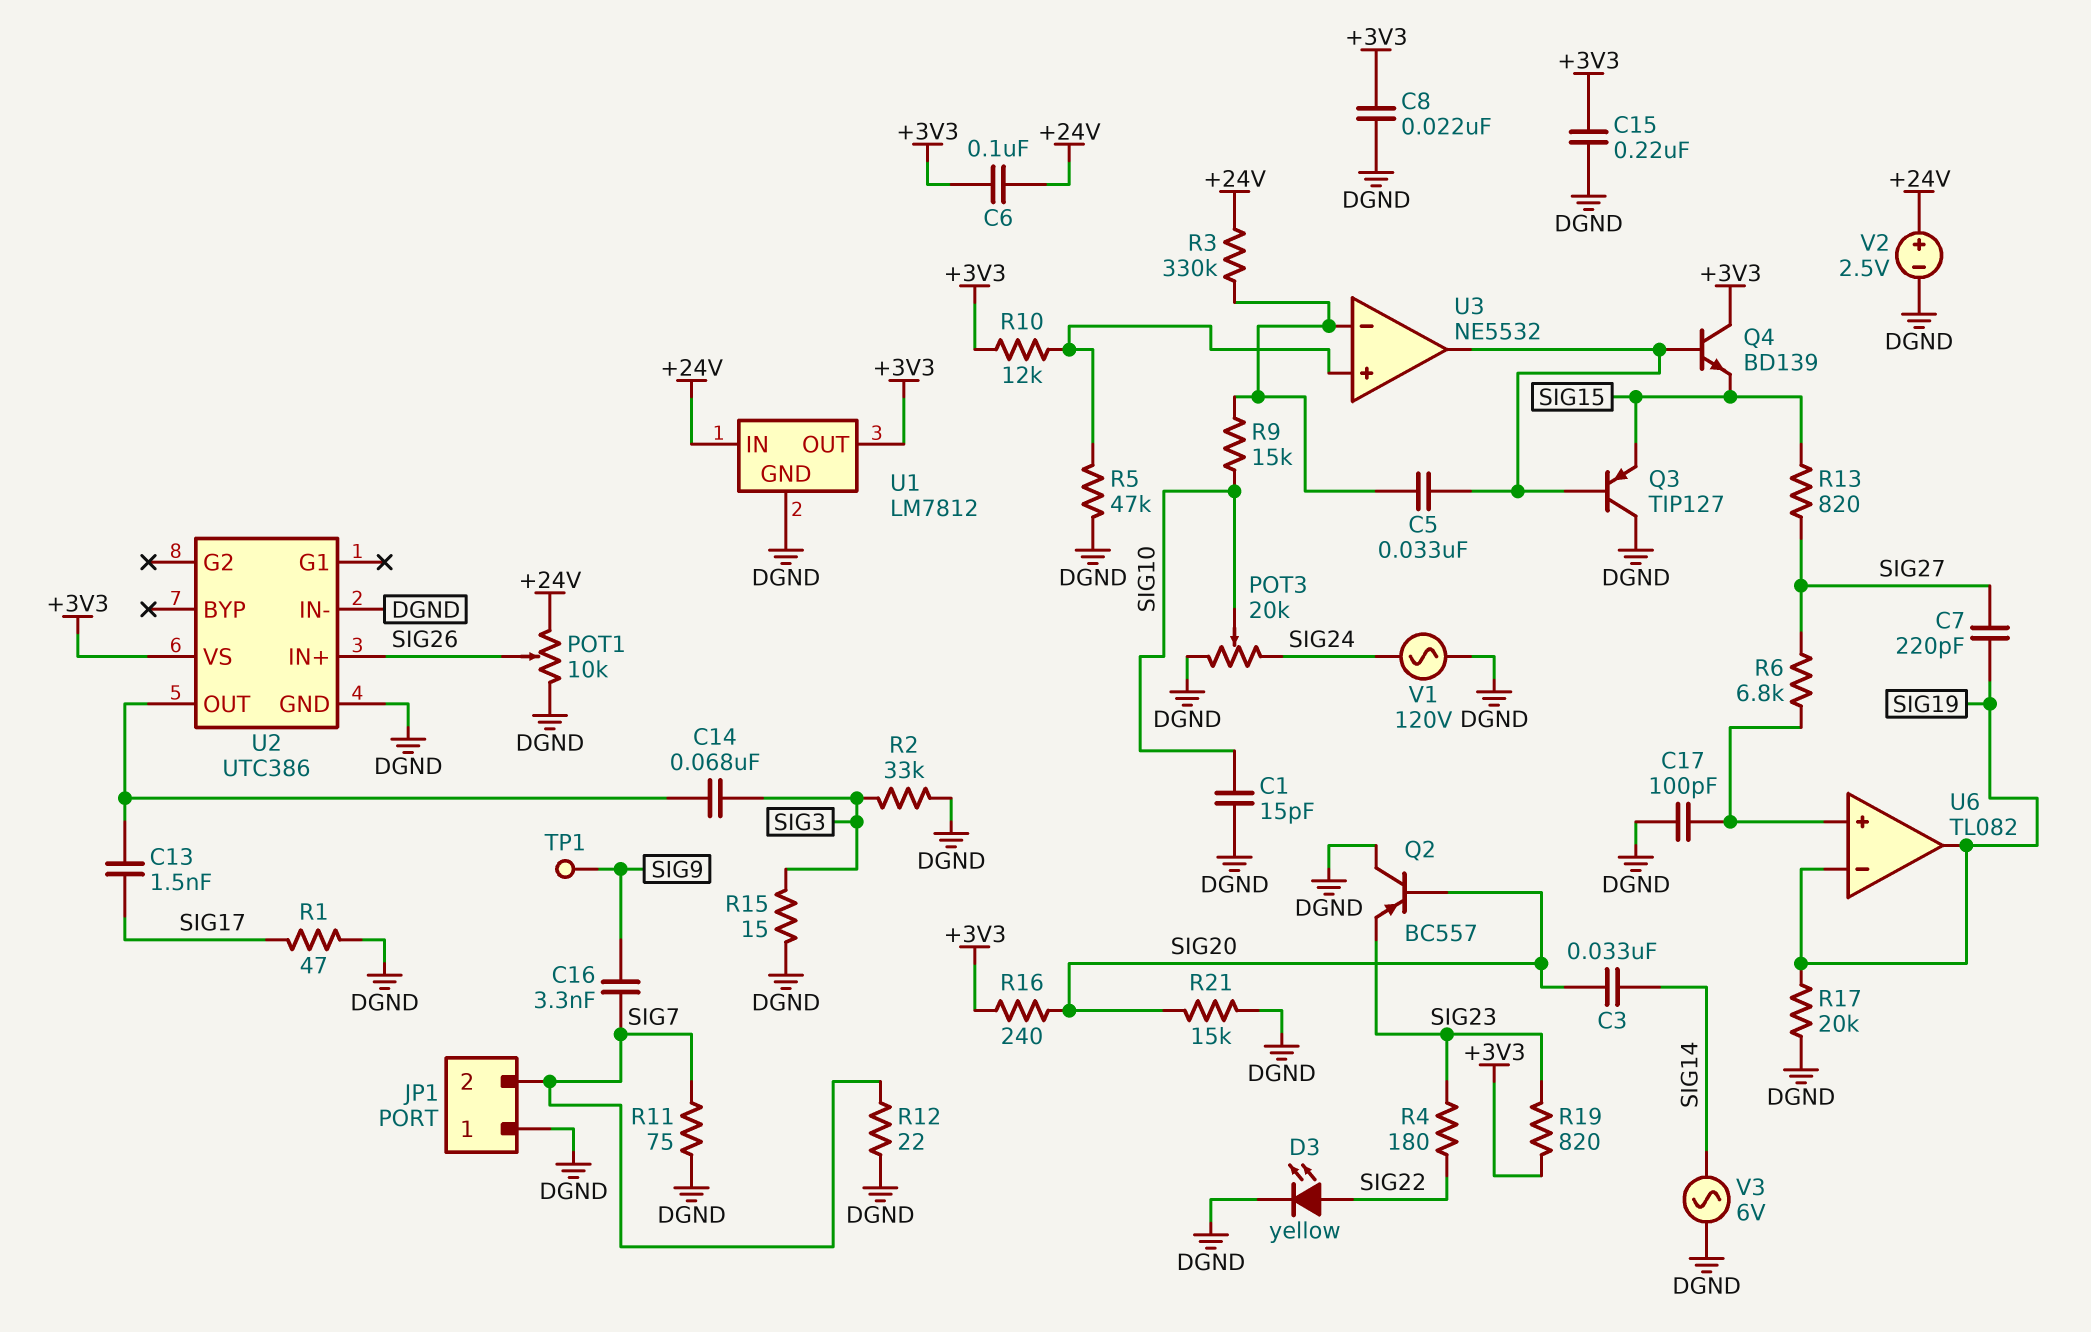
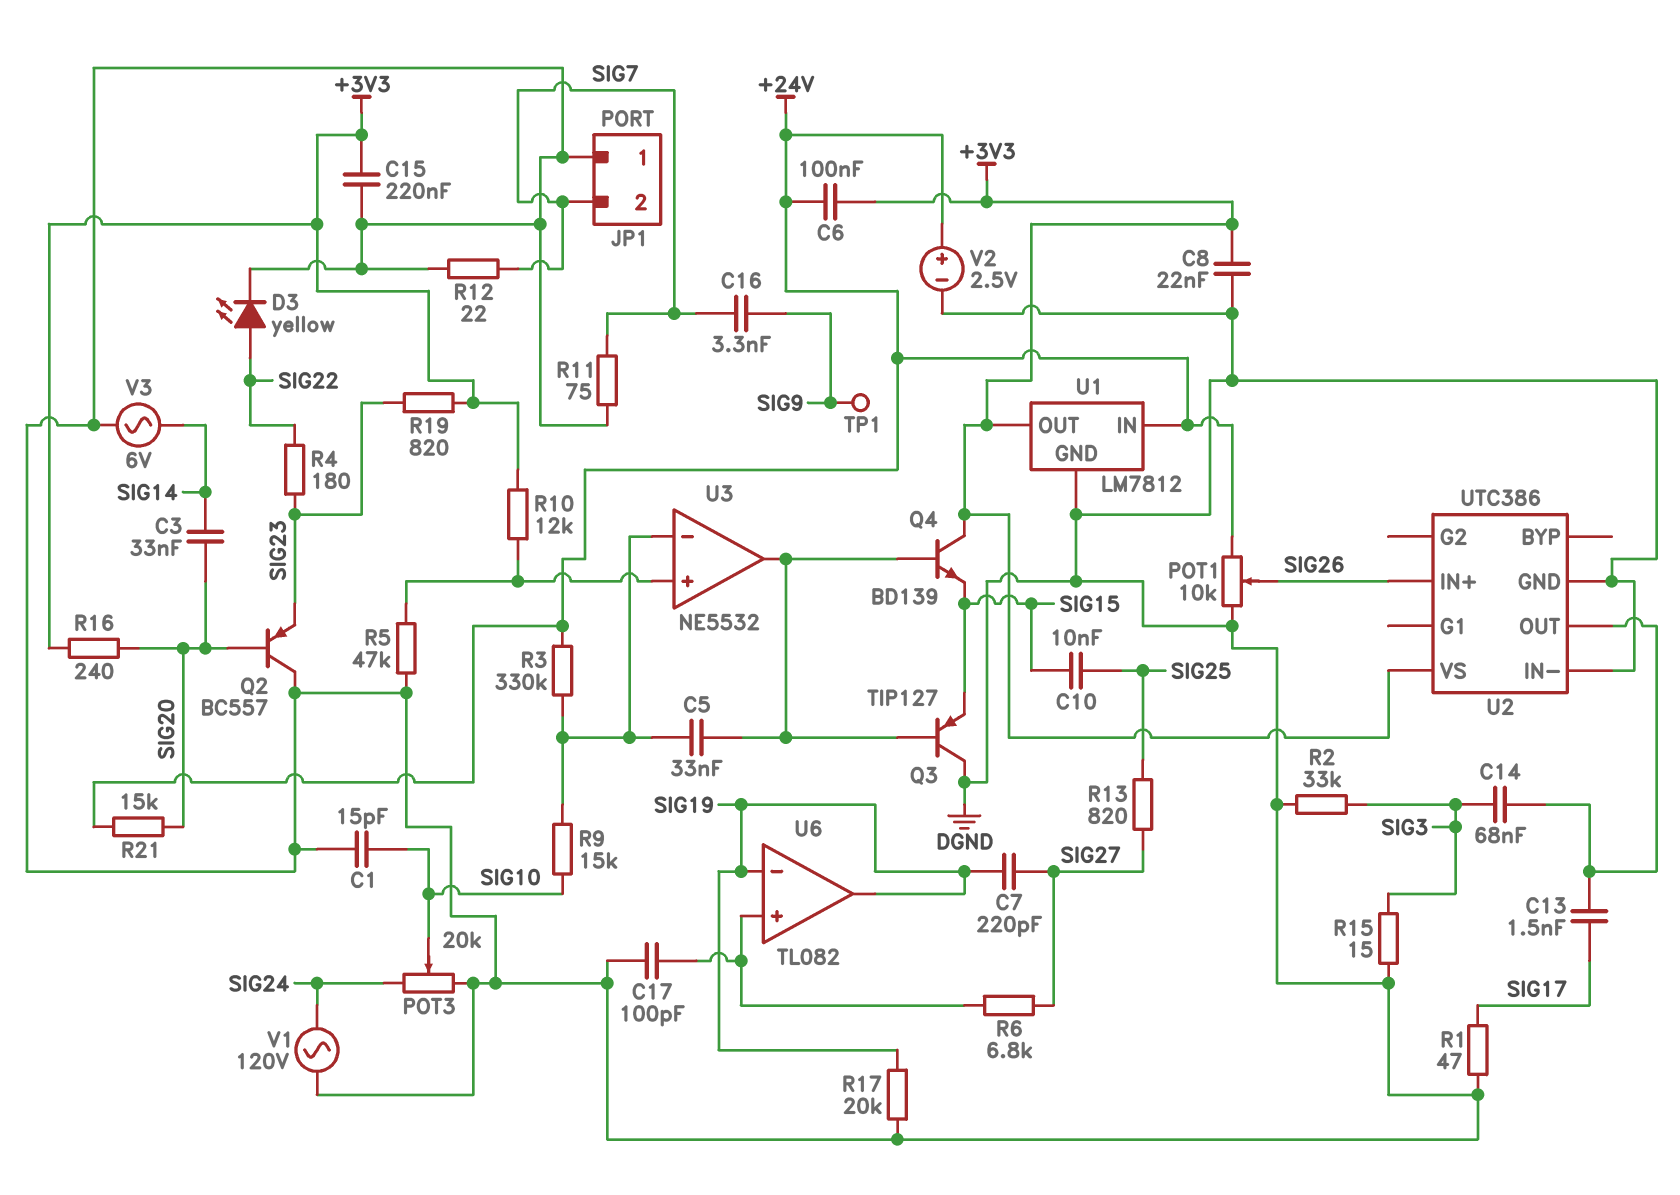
C10: none -> 10nF (SIG15, SIG25)
R13: 820 (SIG15, SIG27) -> 820 (SIG25, SIG27)
R21: 15k (DGND, SIG20) -> 15k (+24V, SIG20)

